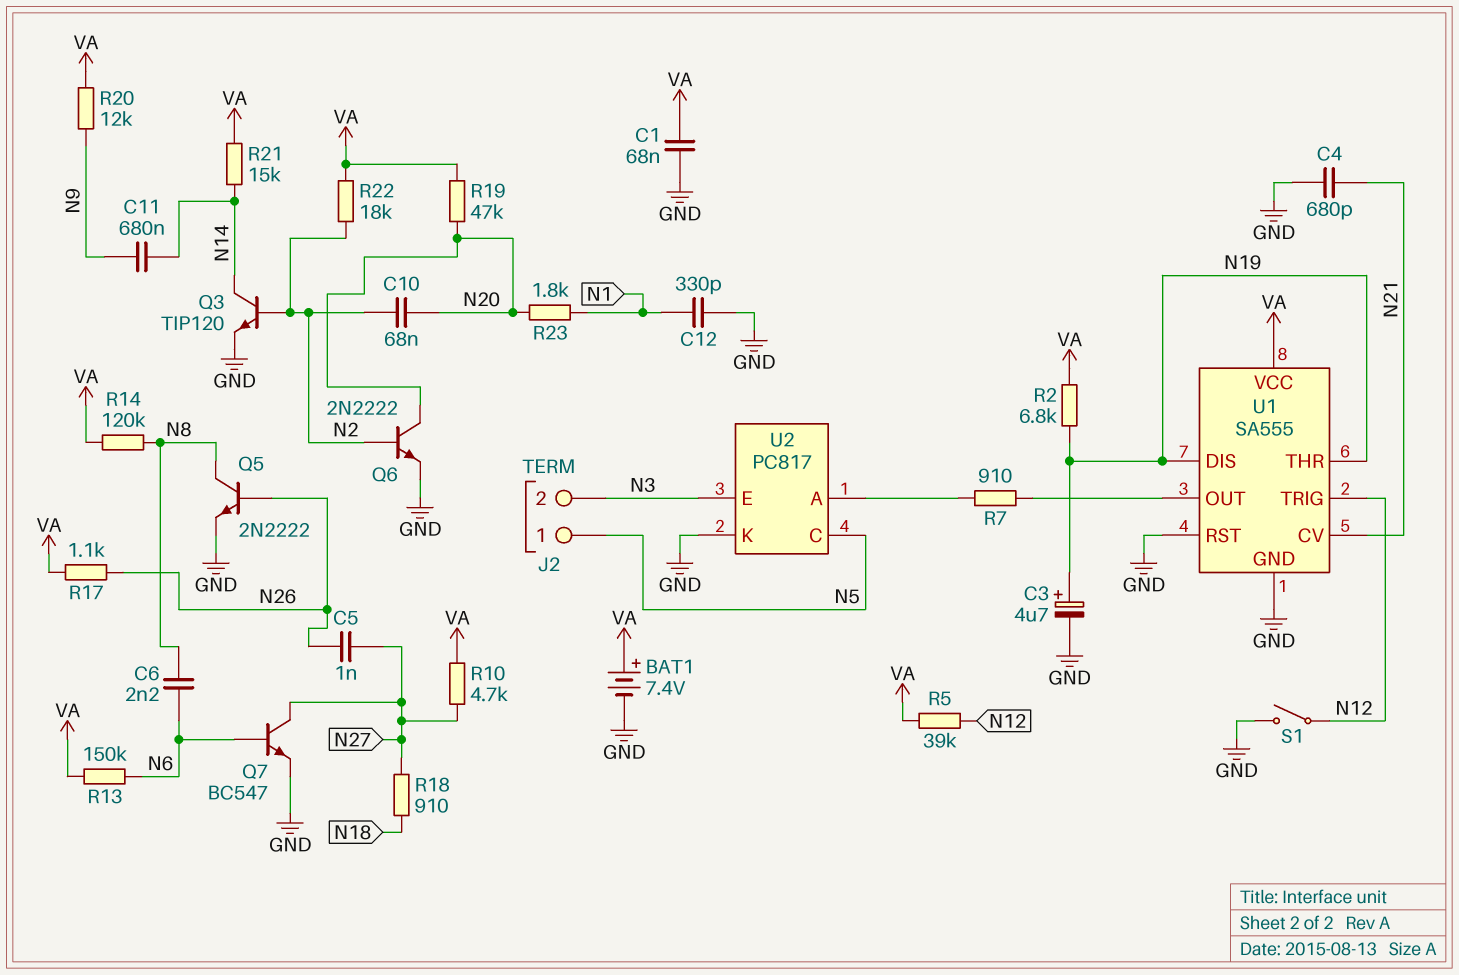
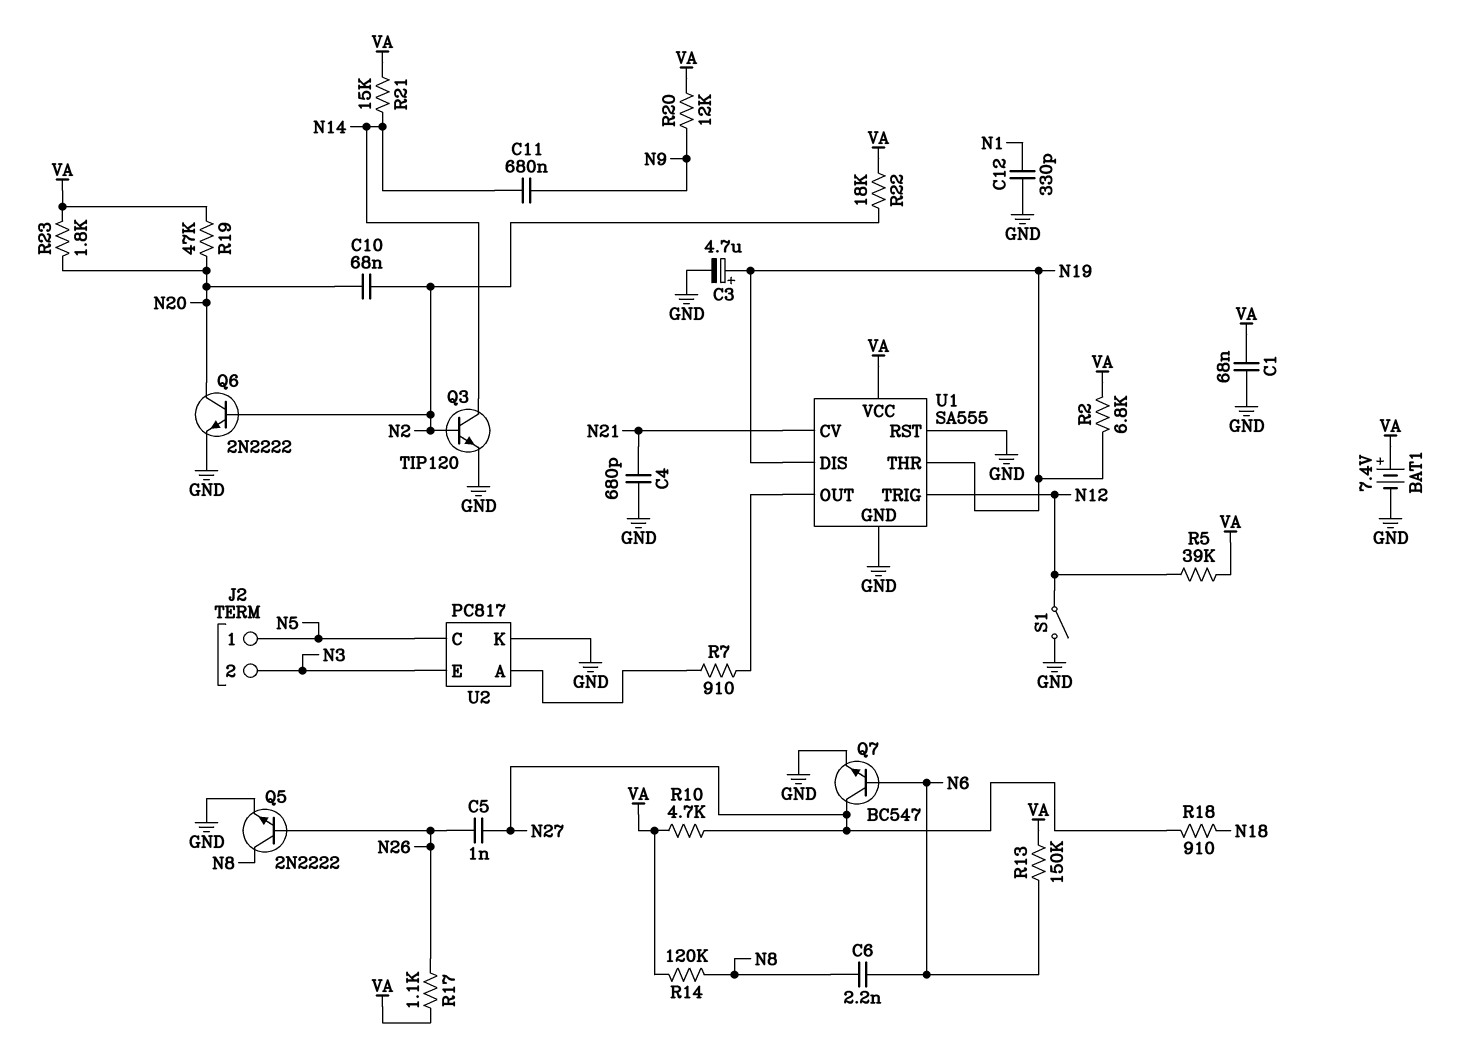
R23: 1.8k (N1, N20) -> 1.8k (N20, VA)

